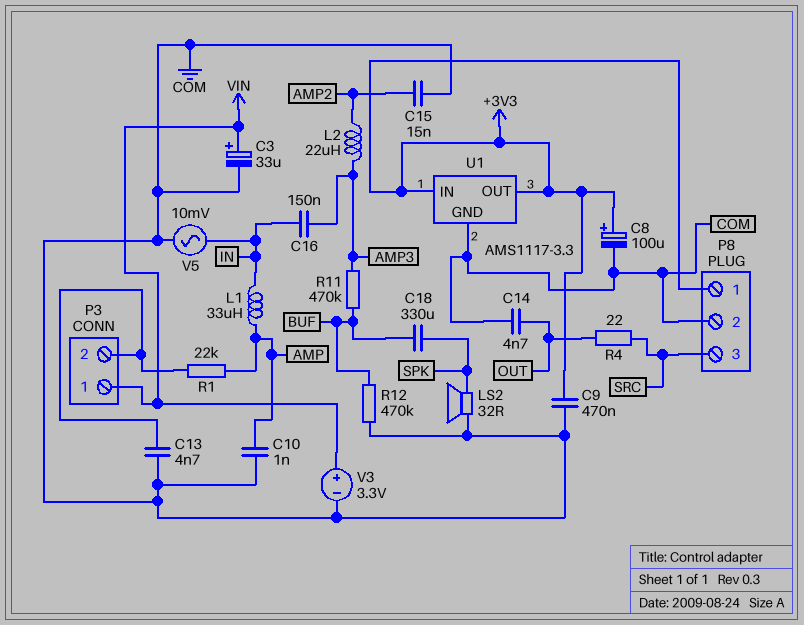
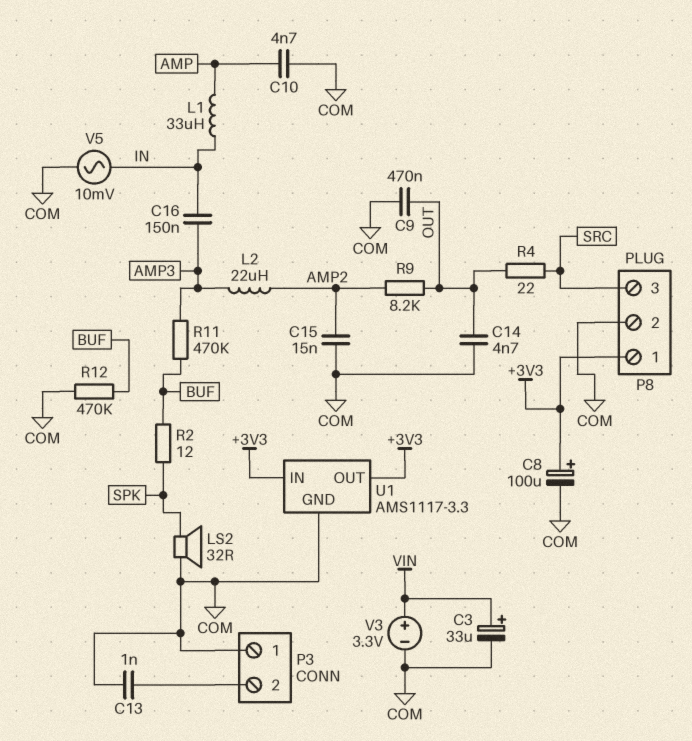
C9: 470nF (+3V3, COM) -> 470nF (COM, OUT)
C10: 1nF (AMP, COM) -> 4.7nF (AMP, COM)
C13: 4.7nF (COM, P3/2) -> 1nF (COM, P3/2)
C18: 330uF (BUF, SPK) -> none
P3 pin 1: VIN -> COM
R1: 22k (AMP, P3/2) -> none
R2: none -> 12 (BUF, SPK)
R9: none -> 8.2k (AMP2, OUT)

